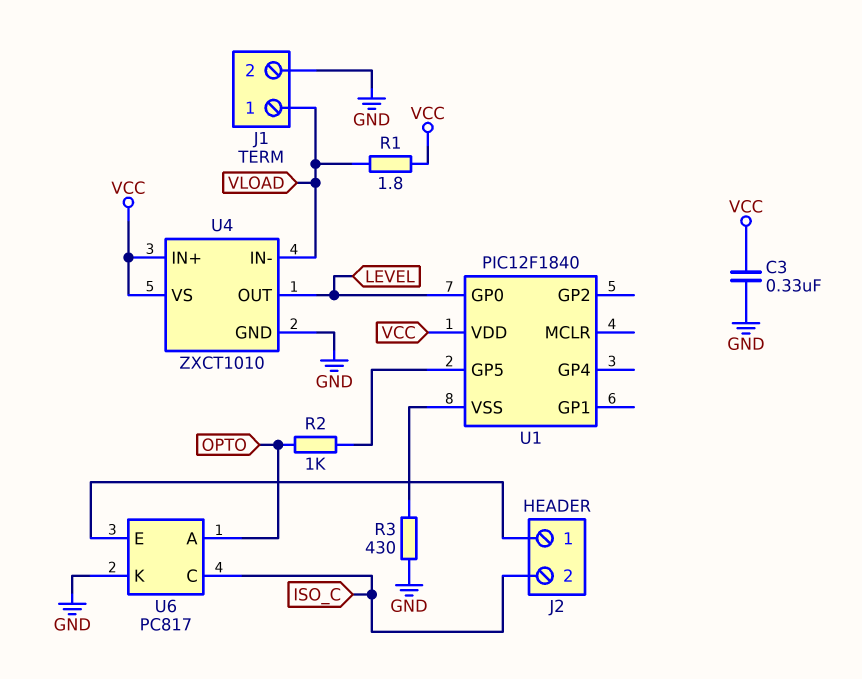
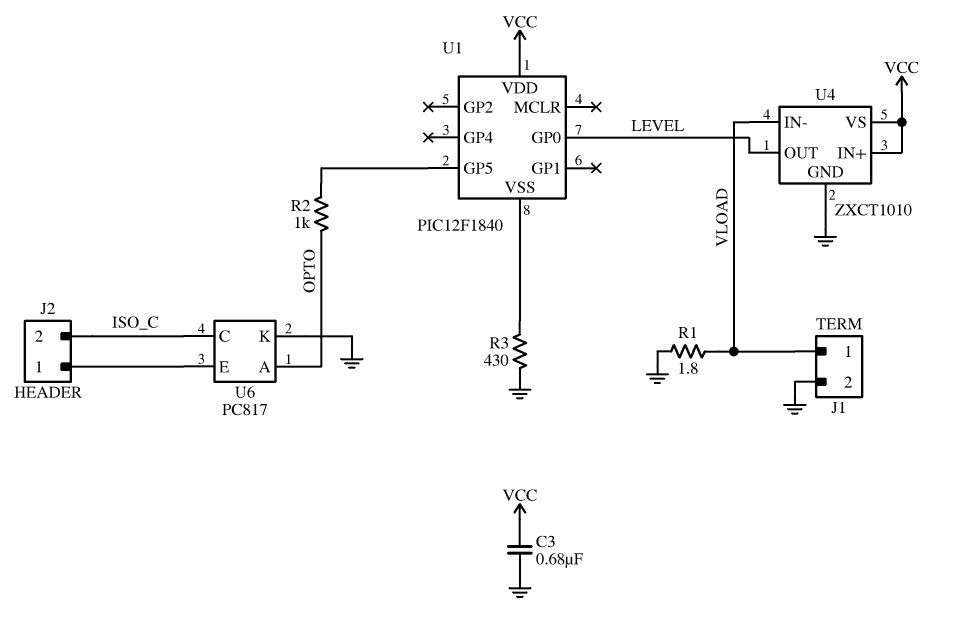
C3: 330nF (GND, VCC) -> 680nF (GND, VCC)
R1: 1.8 (VCC, VLOAD) -> 1.8 (GND, VLOAD)

